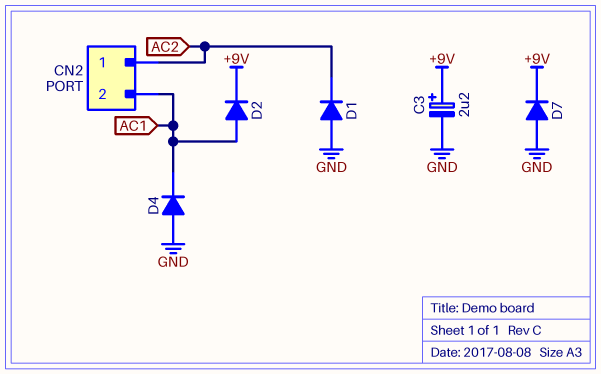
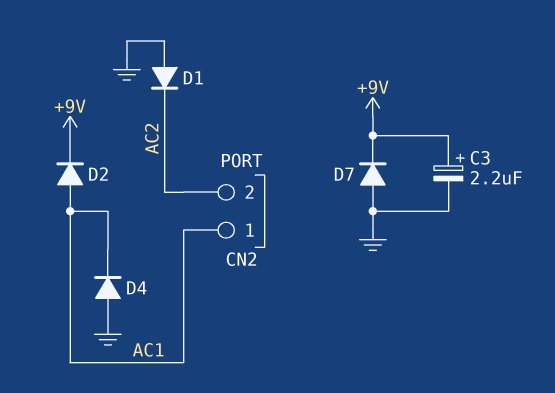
CN2 pin 1: AC2 -> AC1
CN2 pin 2: AC1 -> AC2

